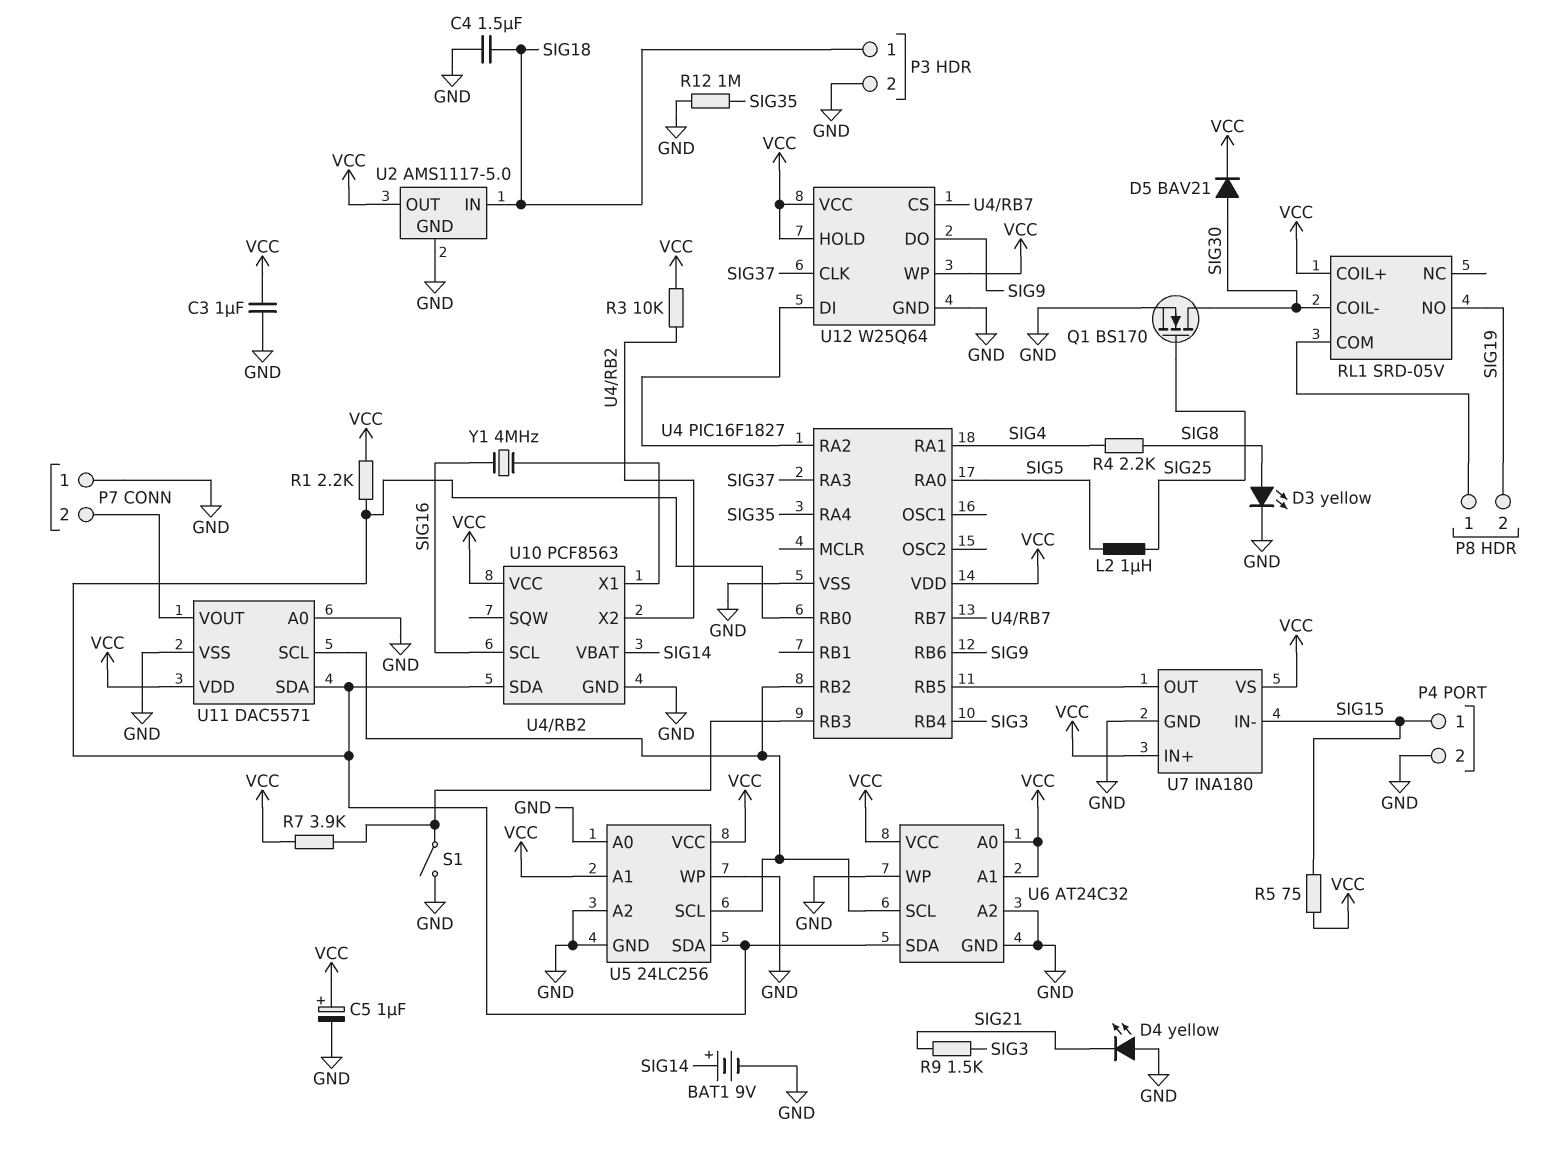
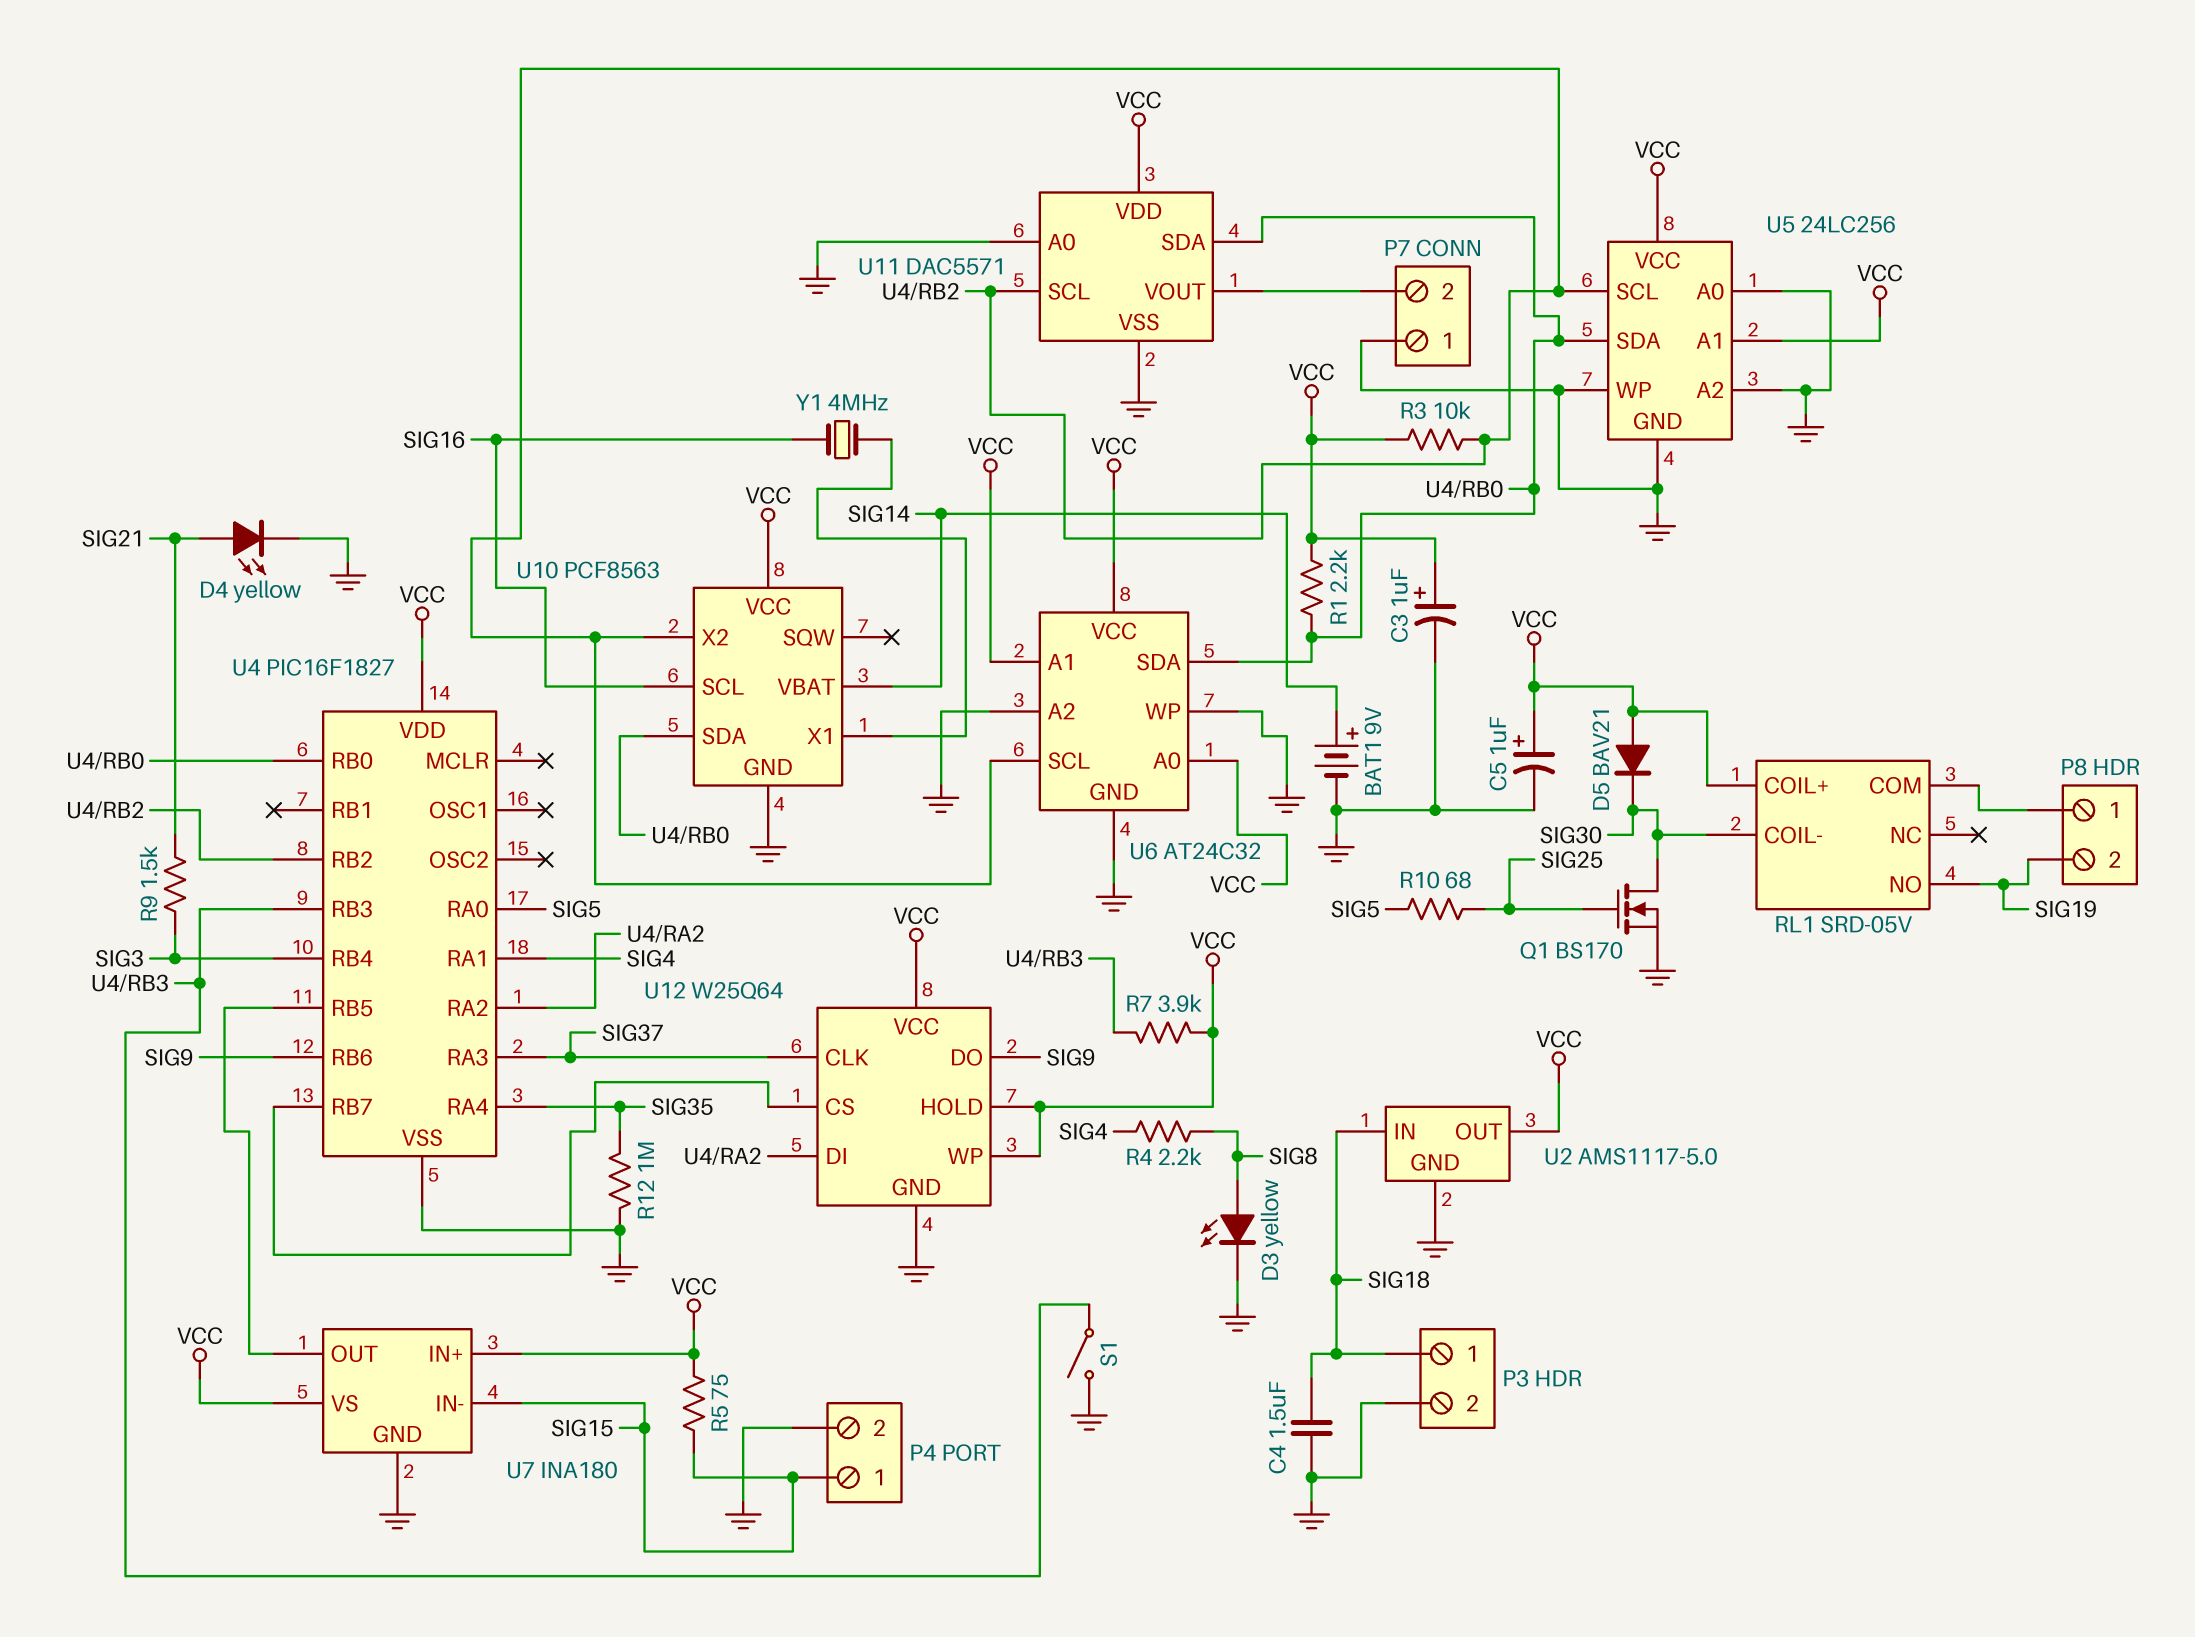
C3: 1uF (GND, VCC) -> 1uF (plus VCC, minus GND)
D4: LED yellow (A GND, K SIG21) -> LED yellow (A SIG21, K GND)
D5: diode BAV21 (A SIG30, K VCC) -> diode BAV21 (A VCC, K SIG30)
L2: 1uH (SIG5, SIG25) -> none
R10: none -> 68 (SIG5, SIG25)

